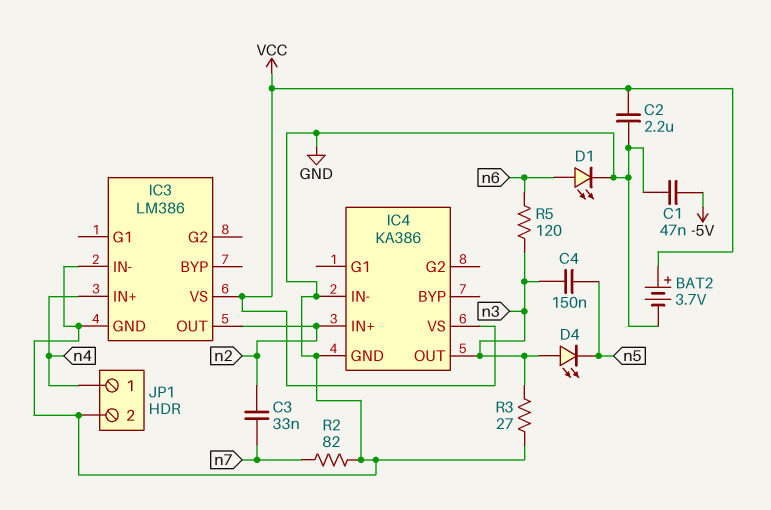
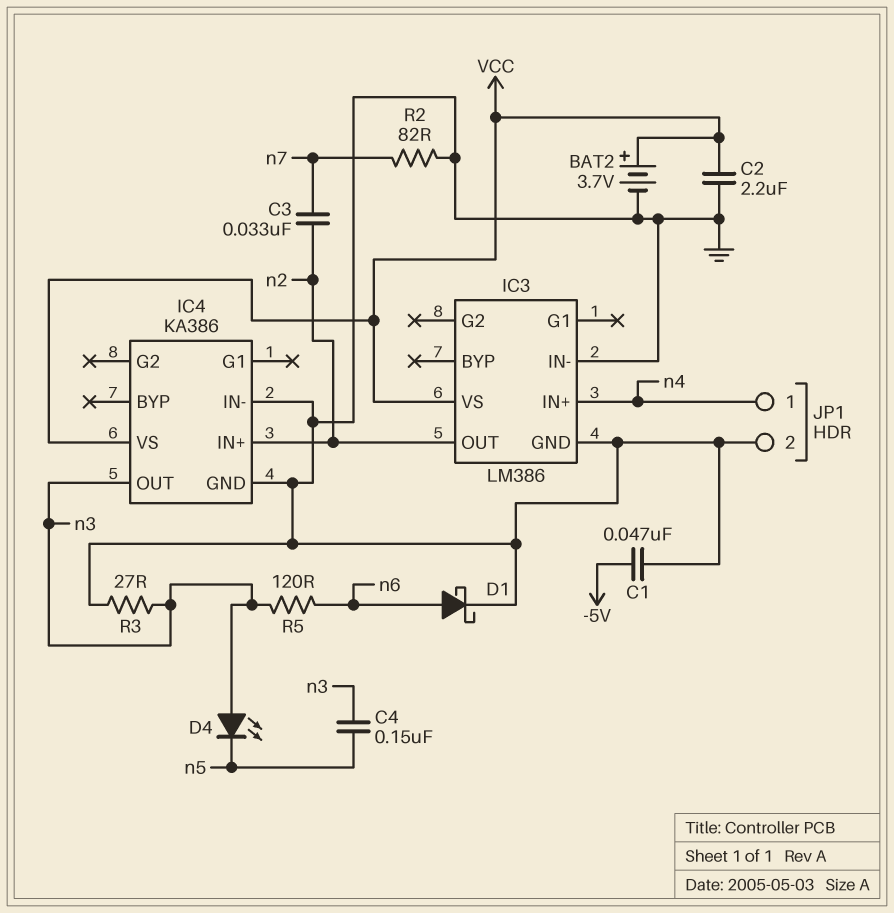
D1: LED (A n6, K GND) -> schottky (A n6, K GND)

